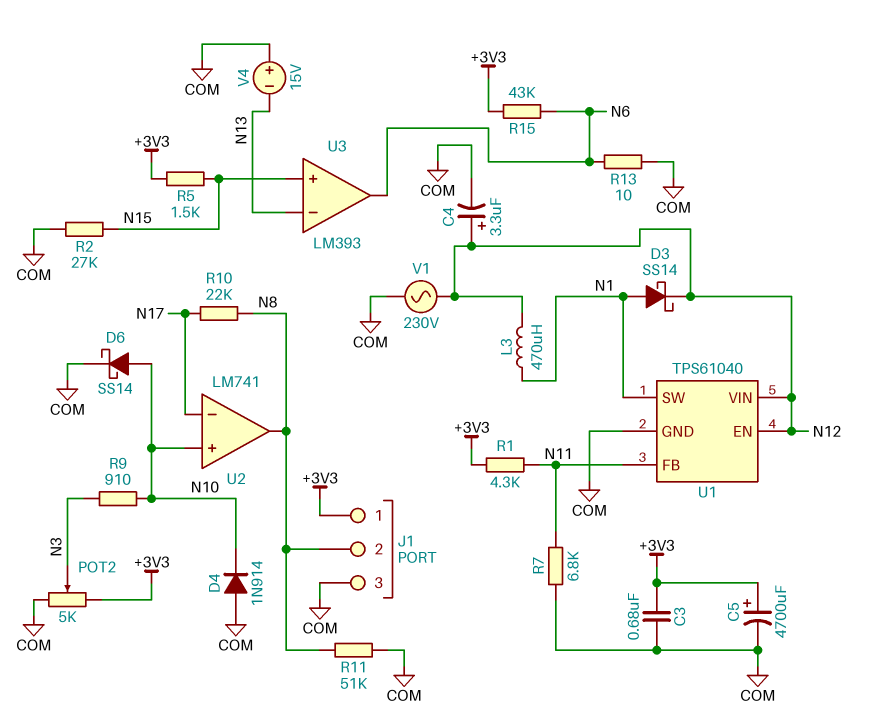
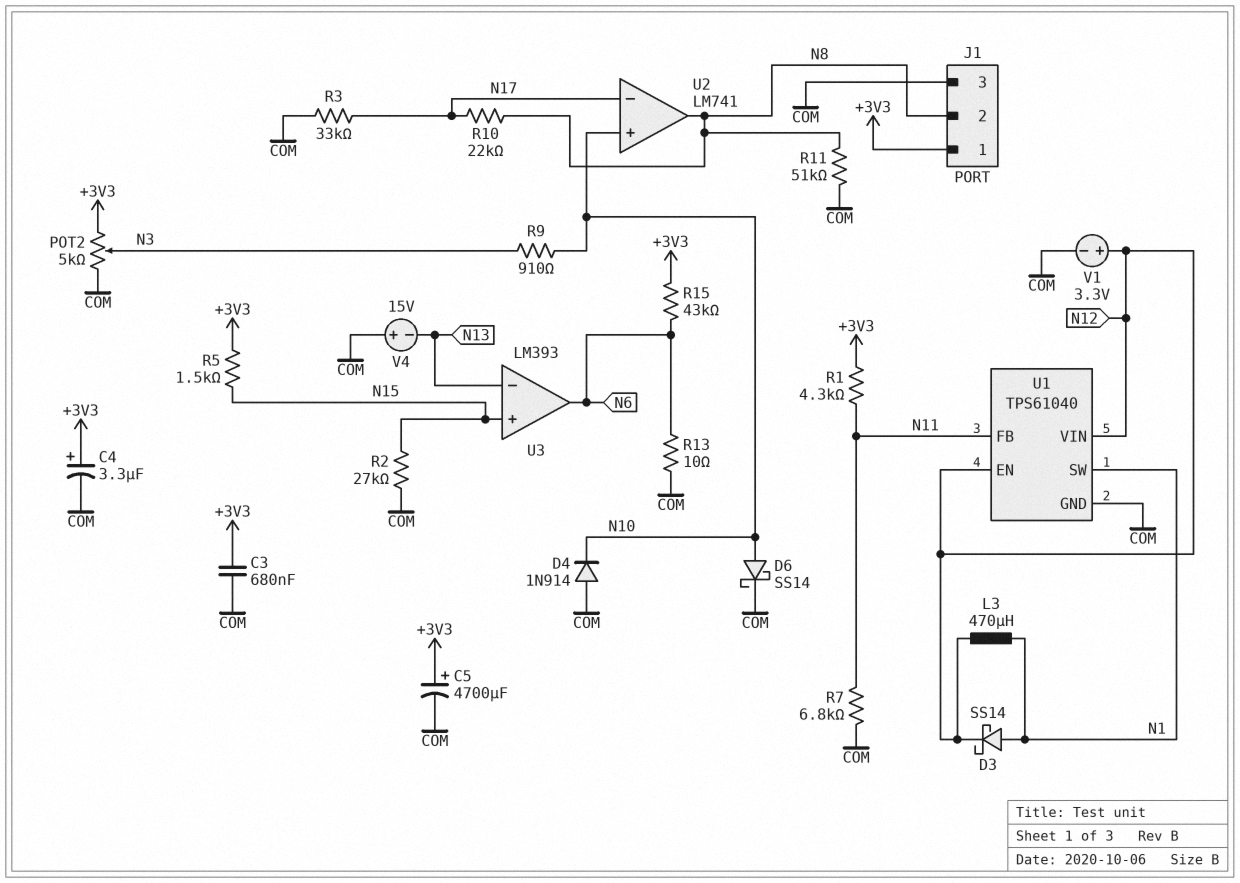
C4: 3.3uF (plus N12, minus COM) -> 3.3uF (plus +3V3, minus COM)
R3: none -> 33k (COM, N17)
V1: AC 230V (COM, N12) -> 3.3V (plus N12, minus COM)

